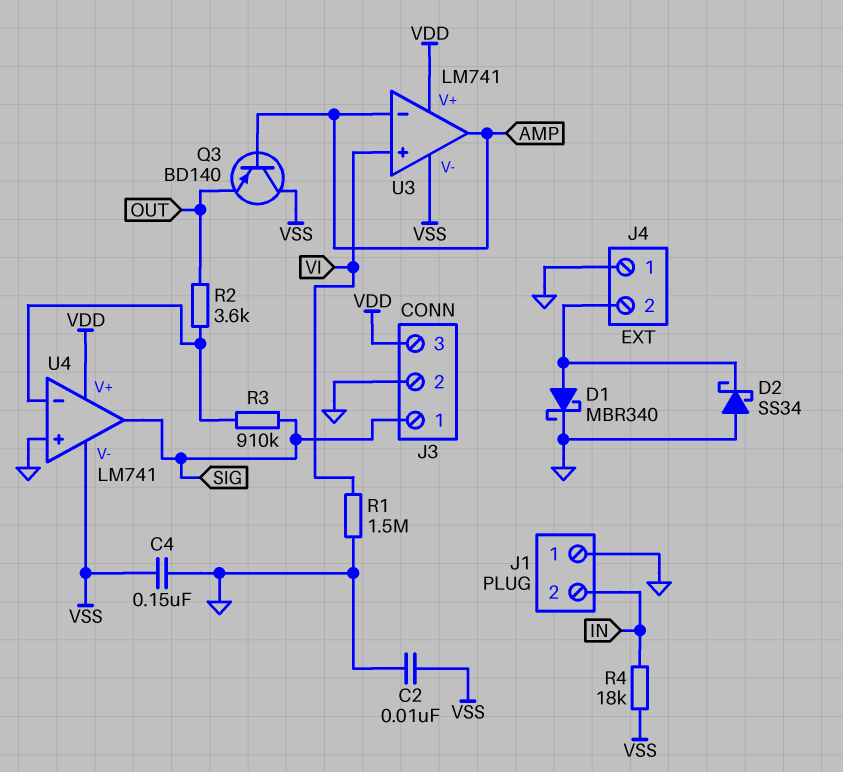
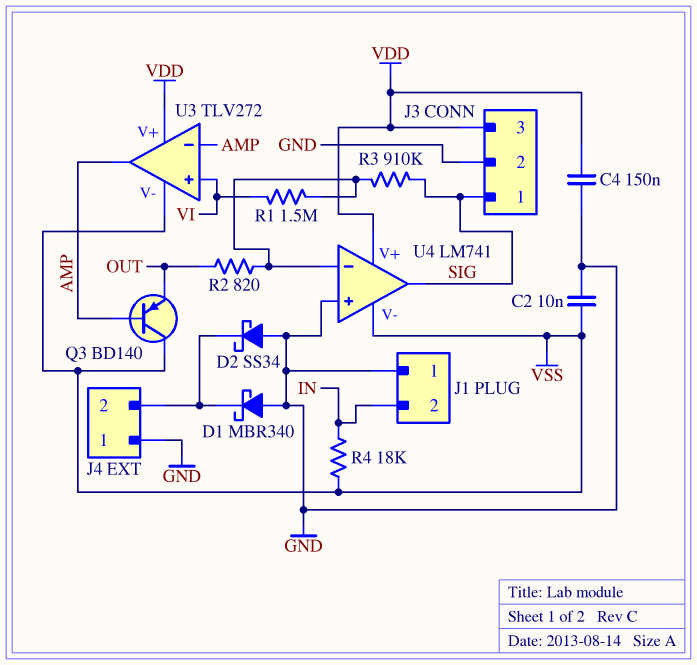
C4: 150nF (GND, VSS) -> 150nF (GND, VDD)
D1: schottky MBR340 (A J4/2, K GND) -> schottky MBR340 (A GND, K J4/2)
R1: 1.5M (GND, VI) -> 1.5M (U4/in-, VI)
R2: 3.6k (OUT, U4/in-) -> 820 (OUT, U4/in-)
U3: LM741 -> TLV272

